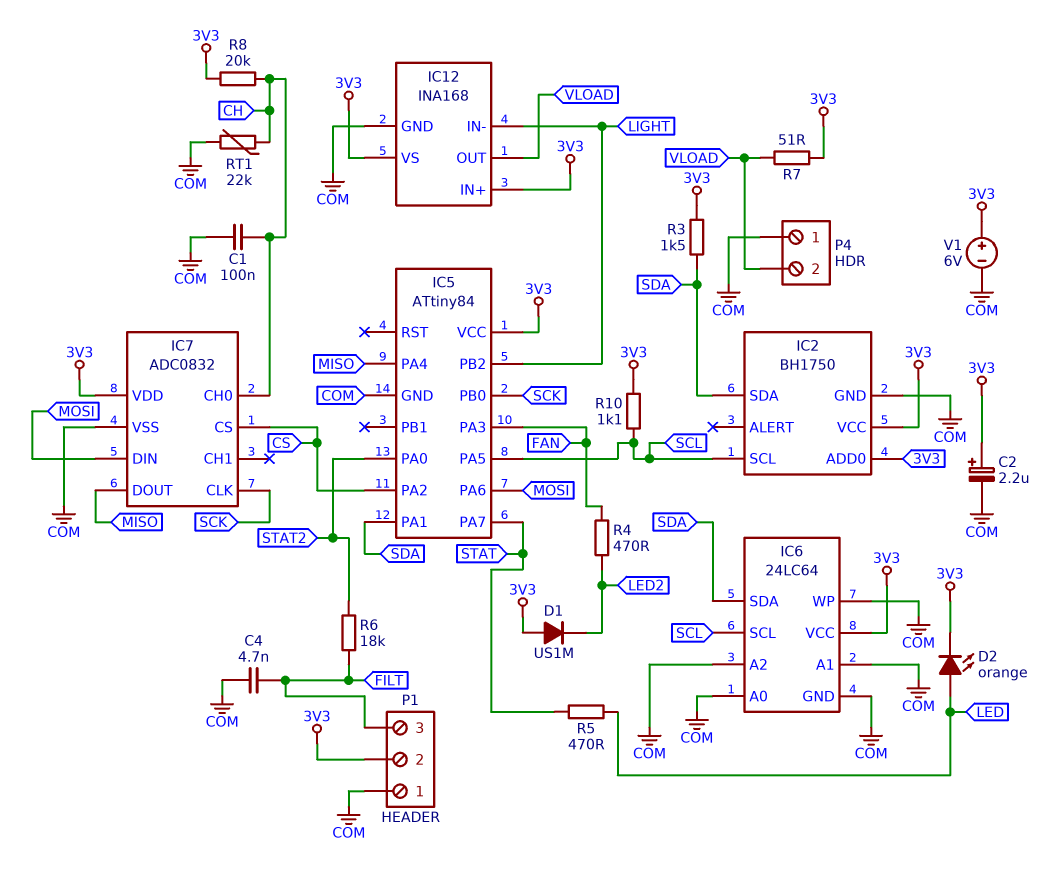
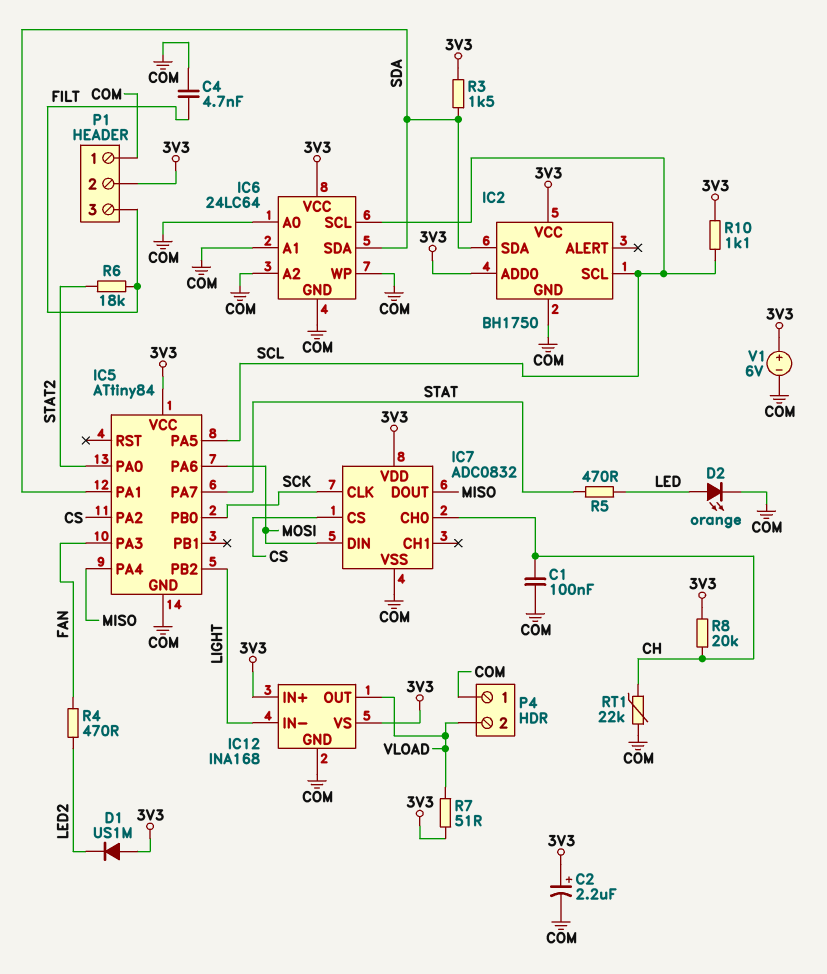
D2: LED orange (A LED, K 3V3) -> LED orange (A LED, K COM)

